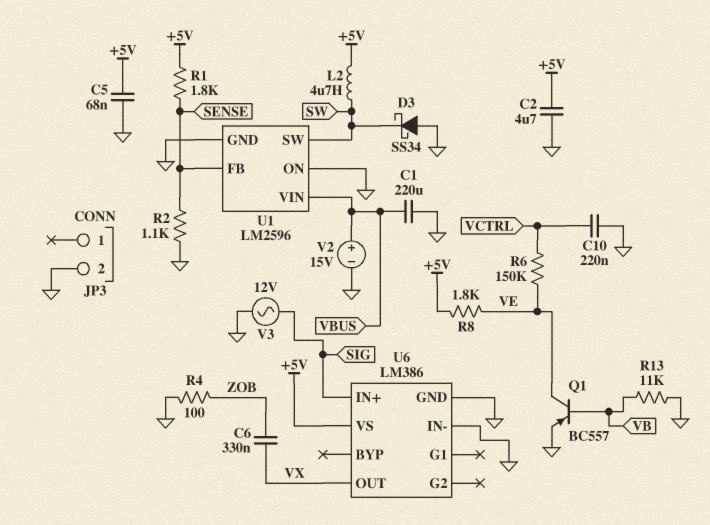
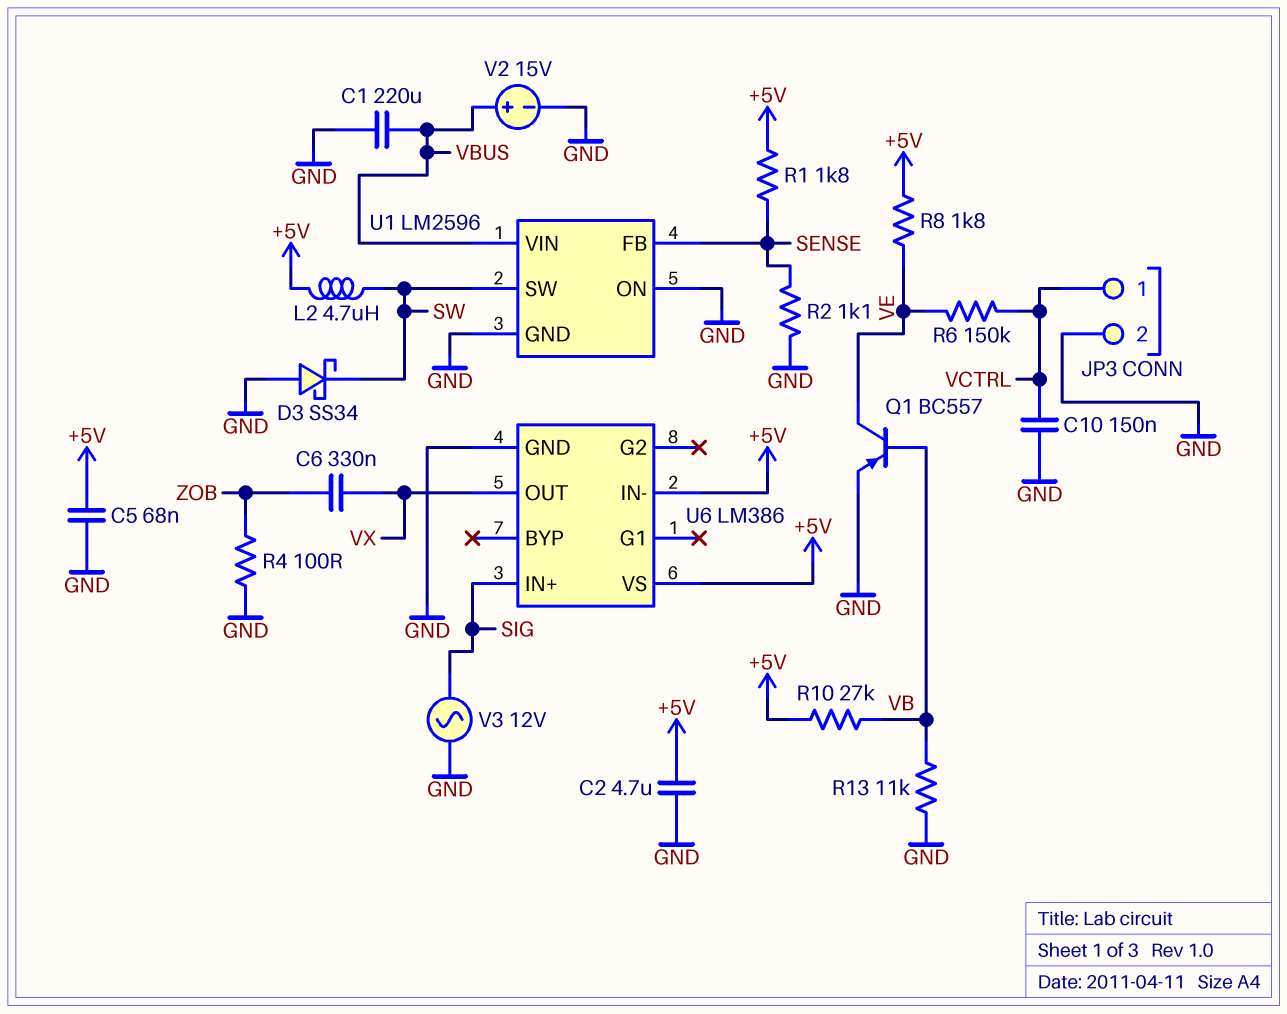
C10: 220nF (GND, VCTRL) -> 150nF (GND, VCTRL)
JP3 pin 1: none -> VCTRL
R10: none -> 27k (+5V, VB)
U6 pin IN-: GND -> +5V

